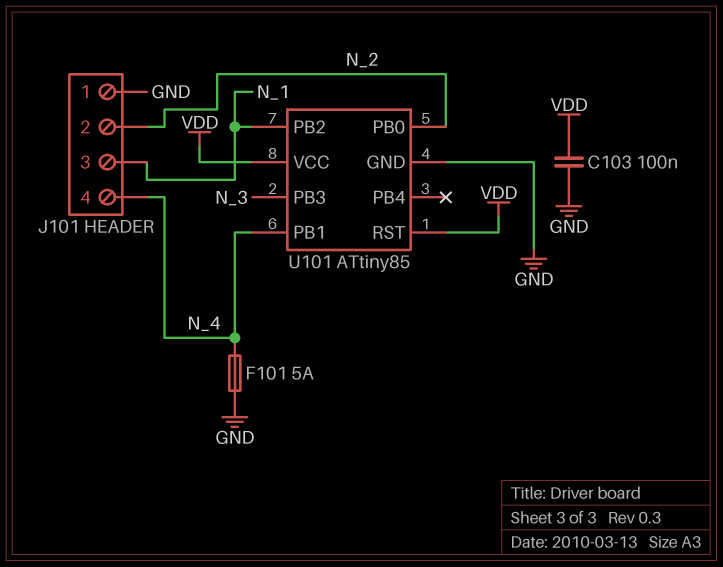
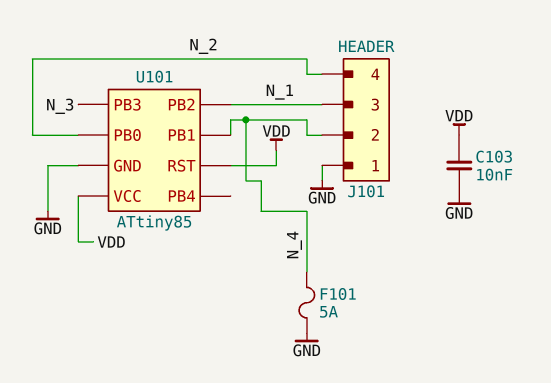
C103: 100nF (GND, VDD) -> 10nF (GND, VDD)
J101 pin 2: N_2 -> N_4
J101 pin 4: N_4 -> N_2

